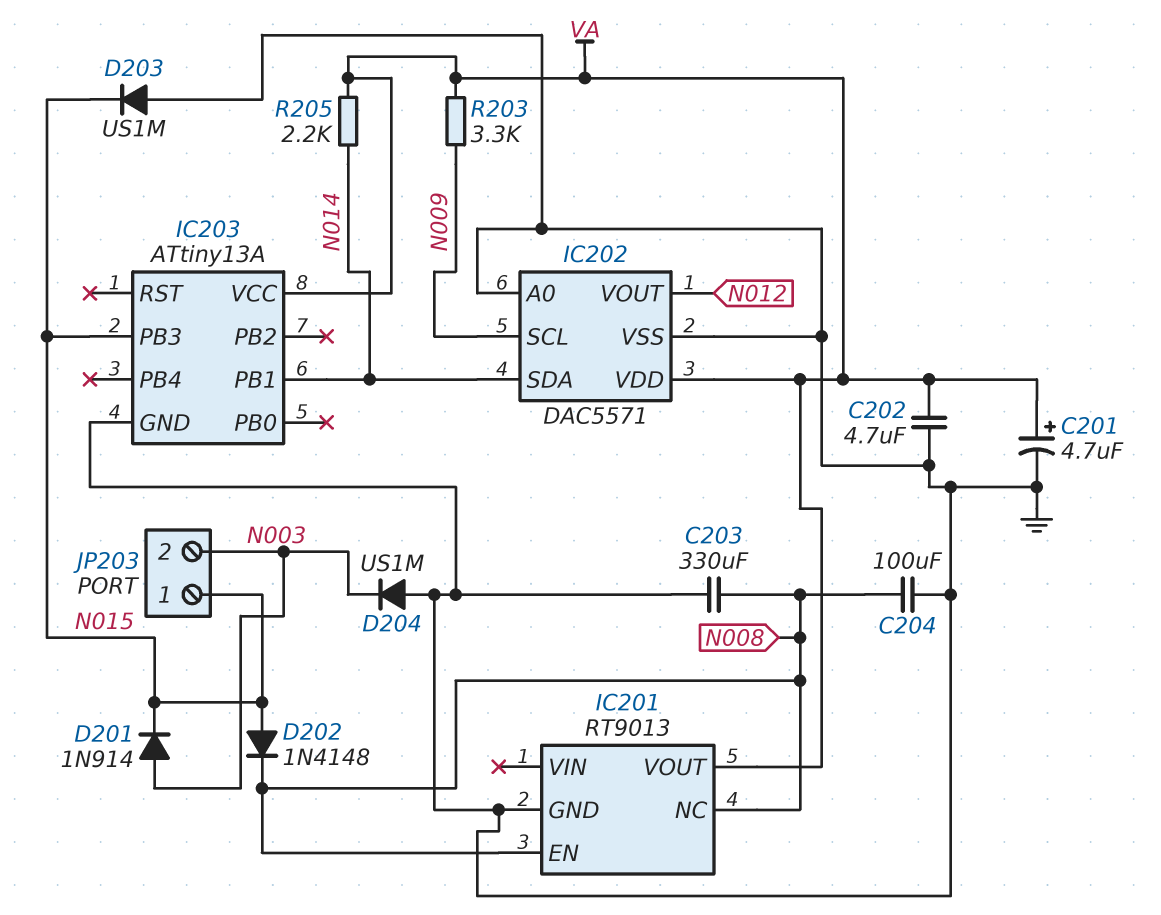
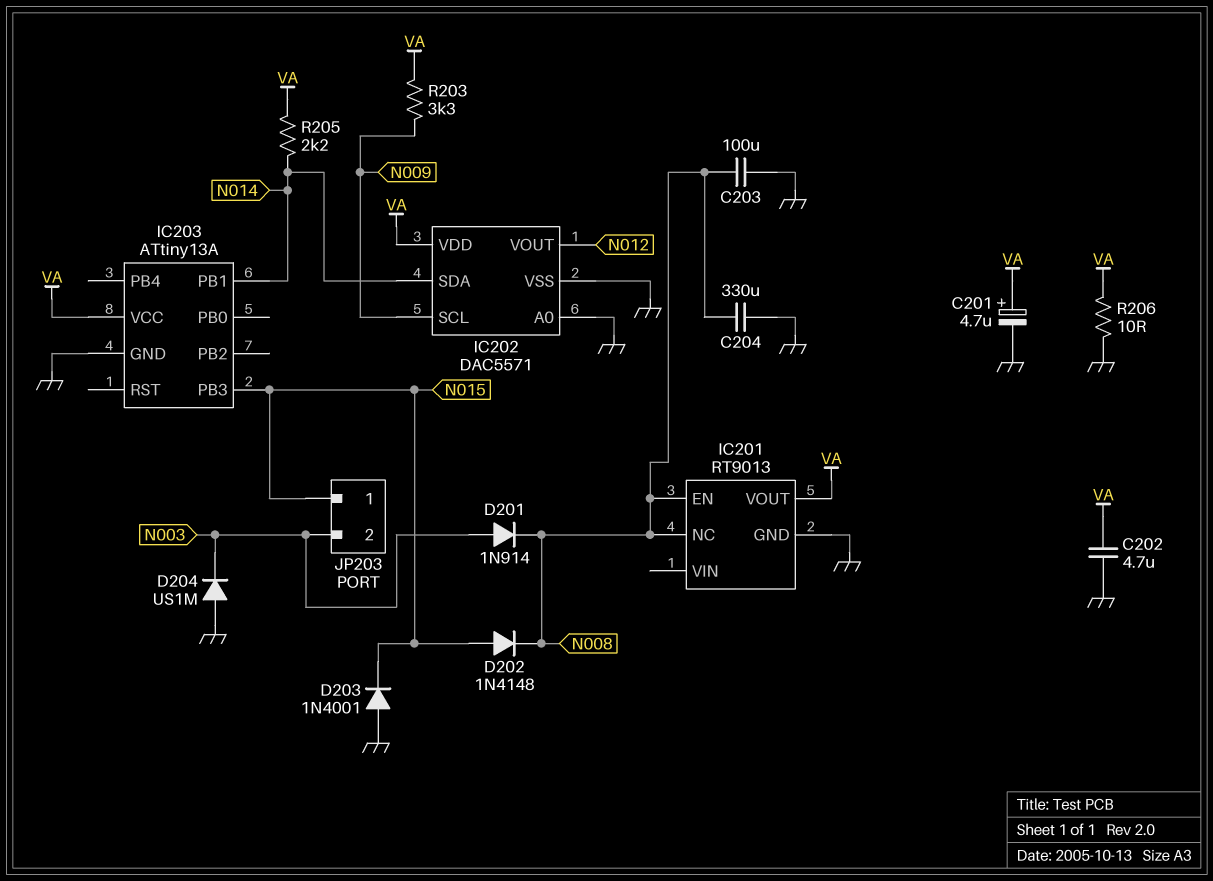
C203: 330uF (GND, N008) -> 100uF (GND, N008)
C204: 100uF (GND, N008) -> 330uF (GND, N008)
D201: diode 1N914 (A N003, K N015) -> diode 1N914 (A N003, K N008)
D203: diode US1M (A GND, K N015) -> diode 1N4001 (A GND, K N015)
R206: none -> 10 (GND, VA)

